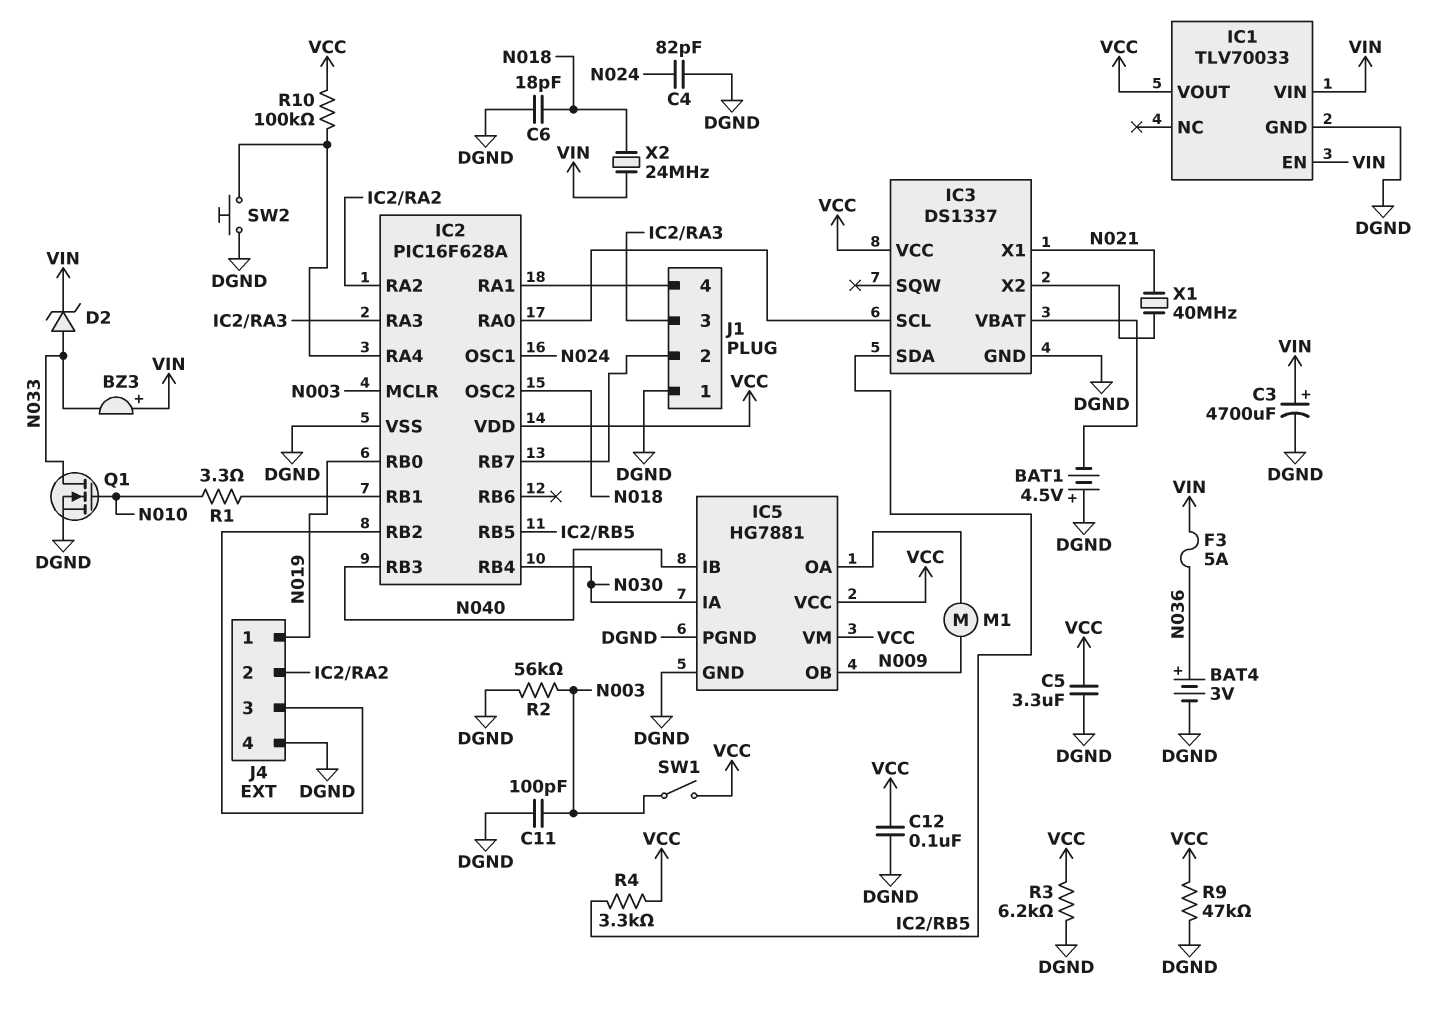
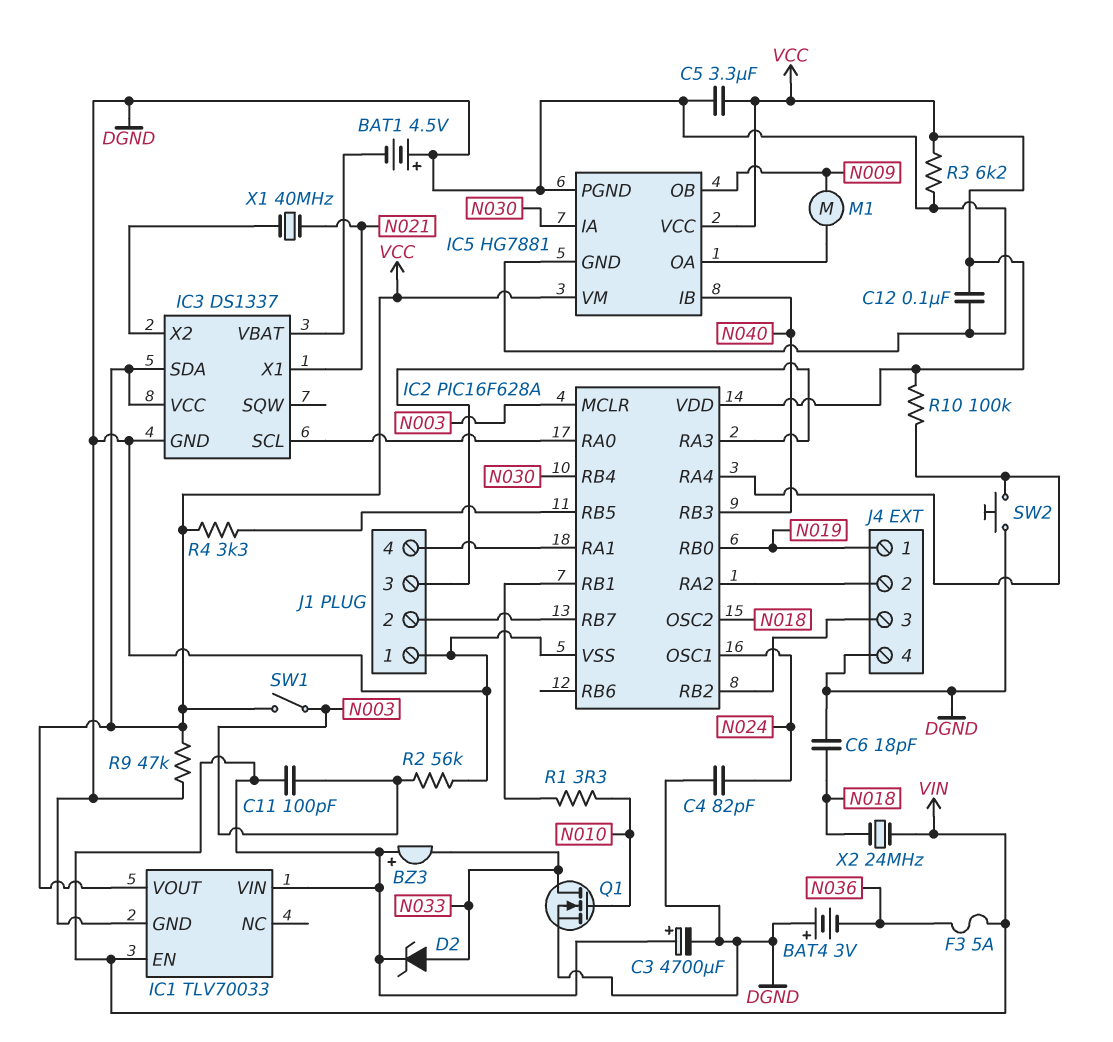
BAT4: 3V (plus N036, minus DGND) -> 3V (plus DGND, minus N036)
C11: 100pF (DGND, N003) -> 100pF (N003, VIN)
IC3 pin SDA: IC2/RB5 -> VCC

